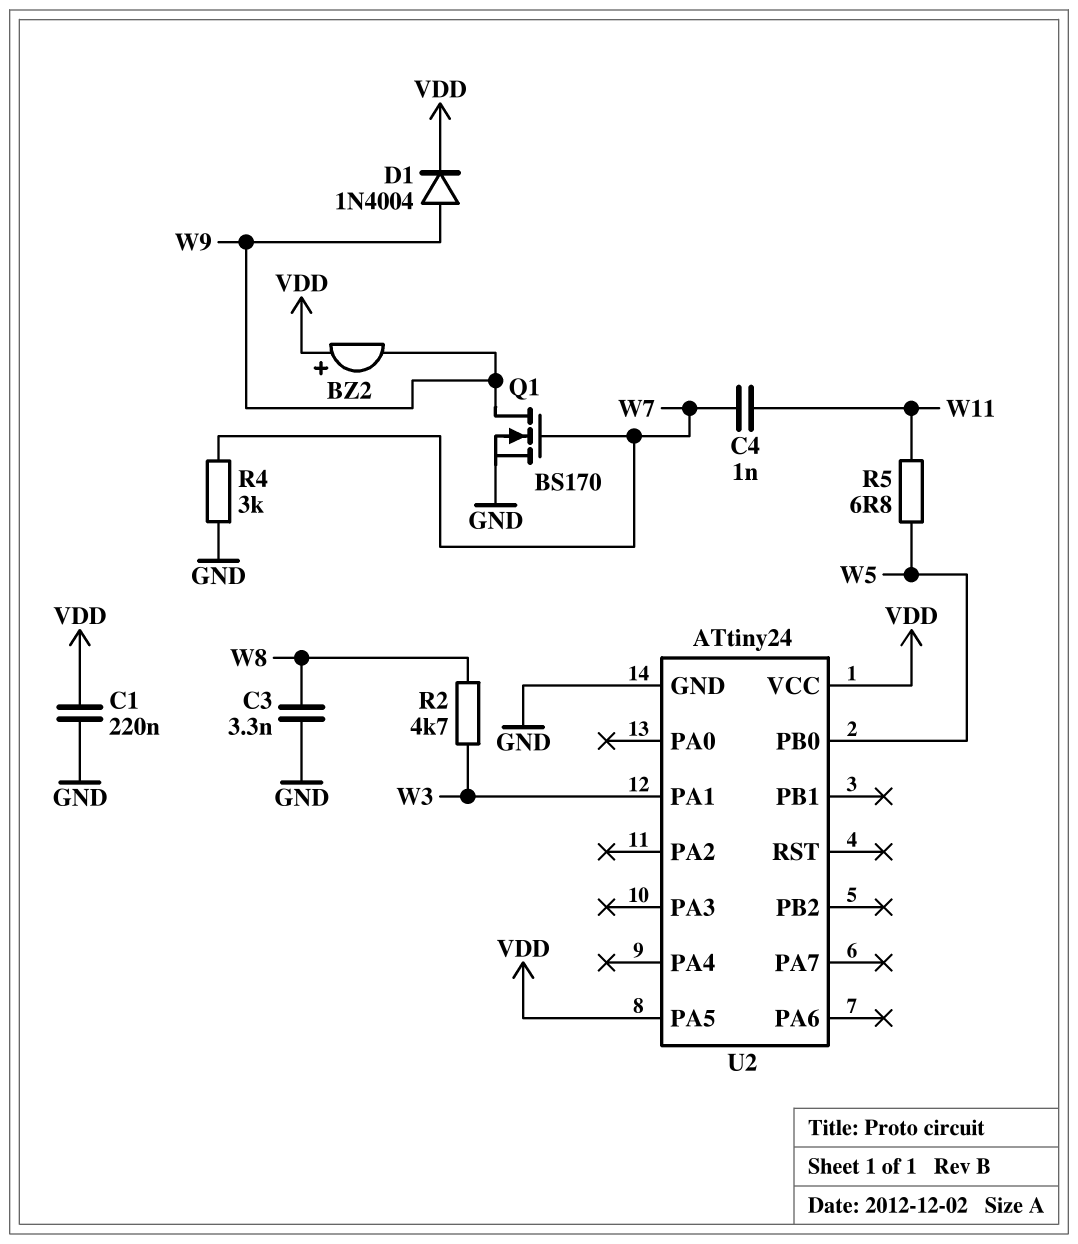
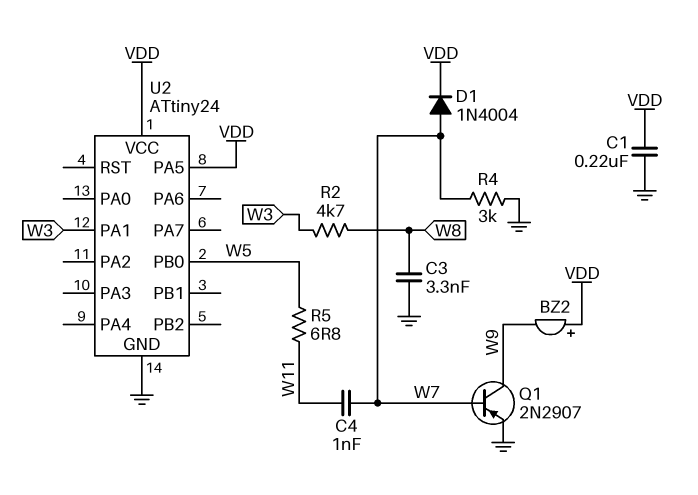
D1: diode 1N4004 (A W9, K VDD) -> diode 1N4004 (A W7, K VDD)
Q1: NMOS BS170 (G W7, D W9, S GND) -> PNP 2N2907 (B W7, C W9, E GND)

